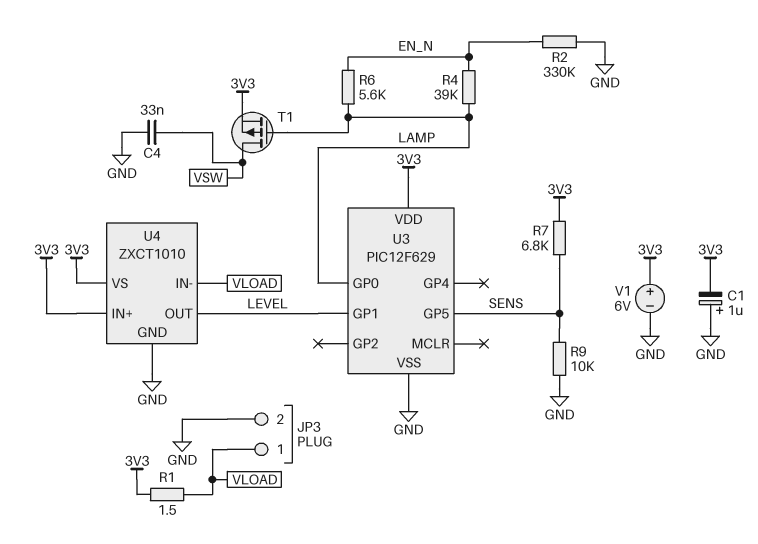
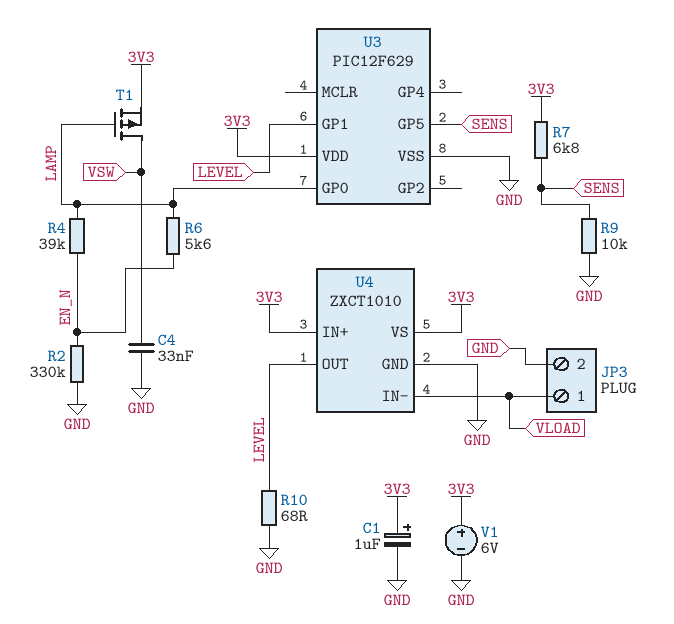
C1: 1uF (plus GND, minus 3V3) -> 1uF (plus 3V3, minus GND)
R1: 1.5 (3V3, VLOAD) -> none
R10: none -> 68 (GND, LEVEL)

